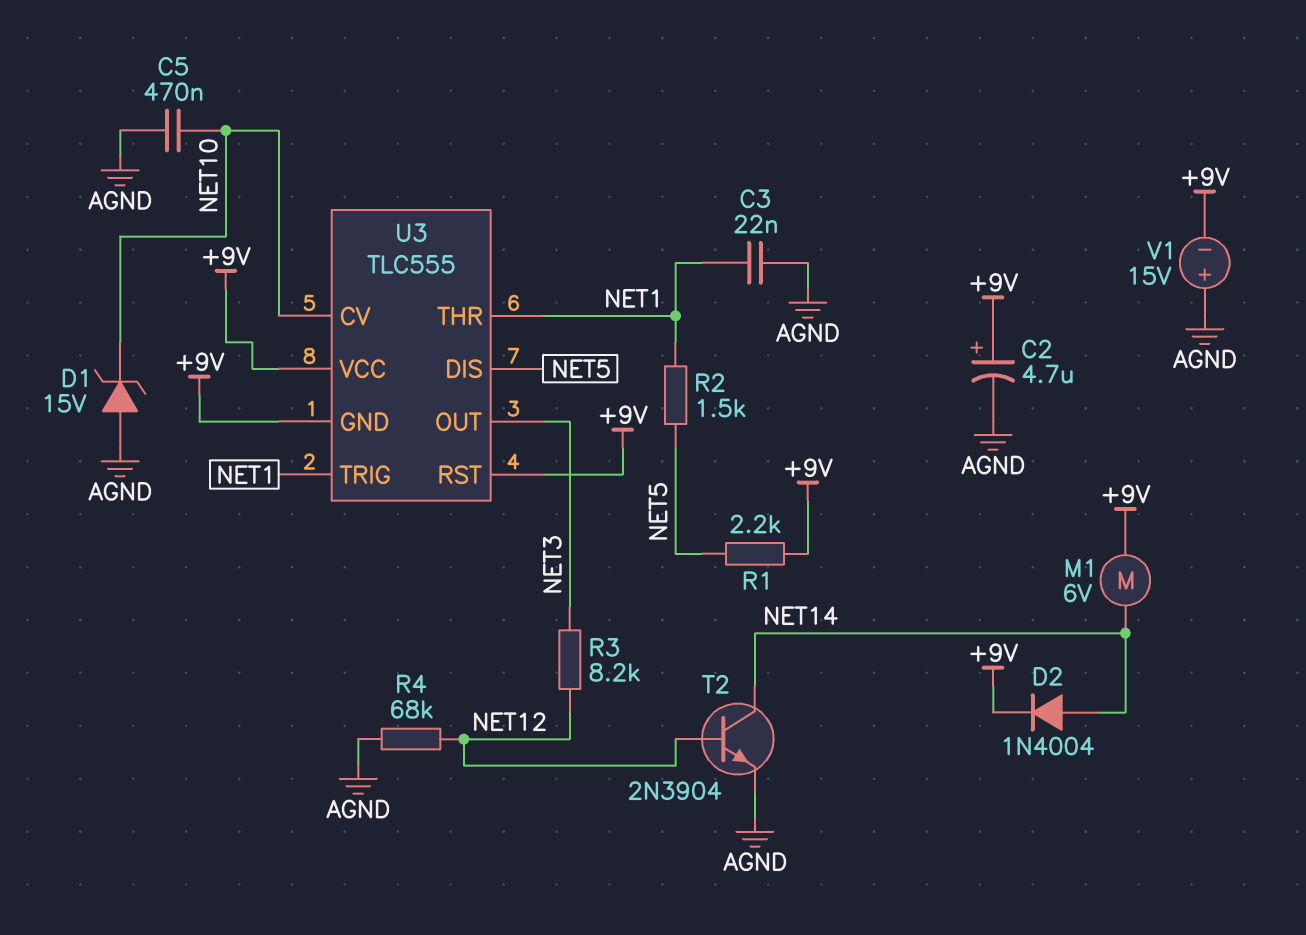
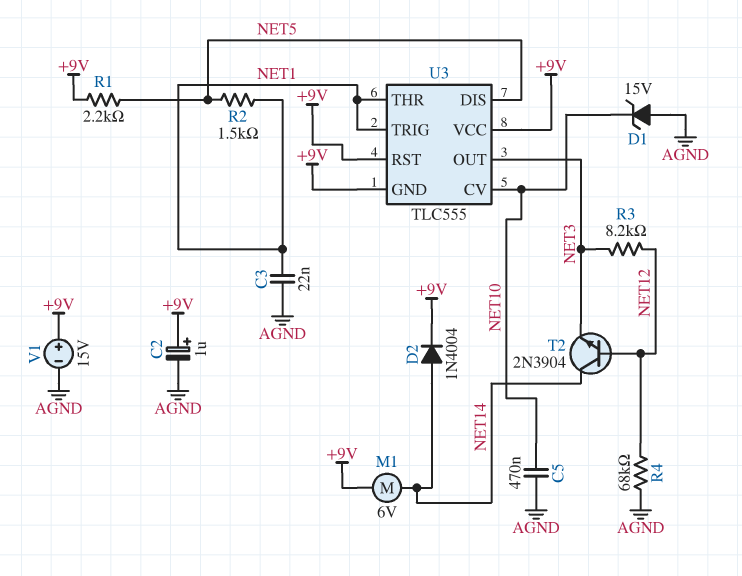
C2: 4.7uF (plus +9V, minus AGND) -> 1uF (plus +9V, minus AGND)
T2: NPN 2N3904 (B NET12, C NET14, E AGND) -> NPN 2N3904 (B NET12, C NET14, E NET3)
V1: 15V (plus AGND, minus +9V) -> 15V (plus +9V, minus AGND)

